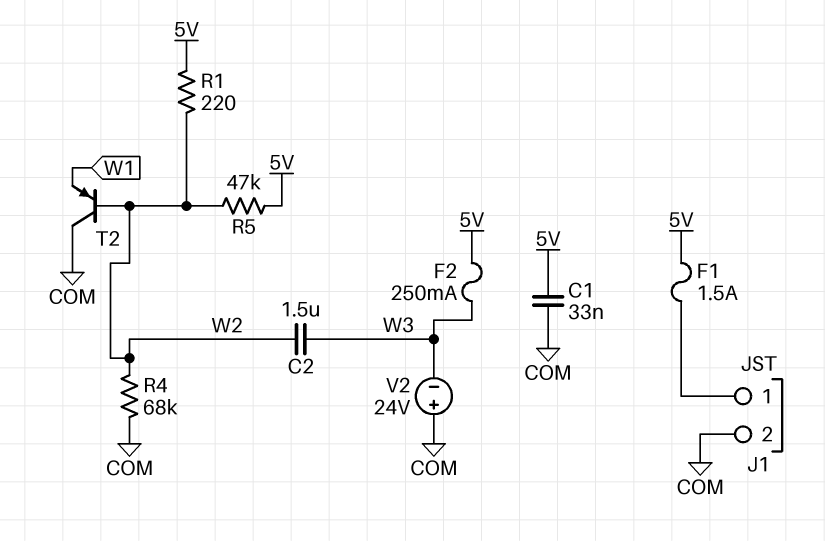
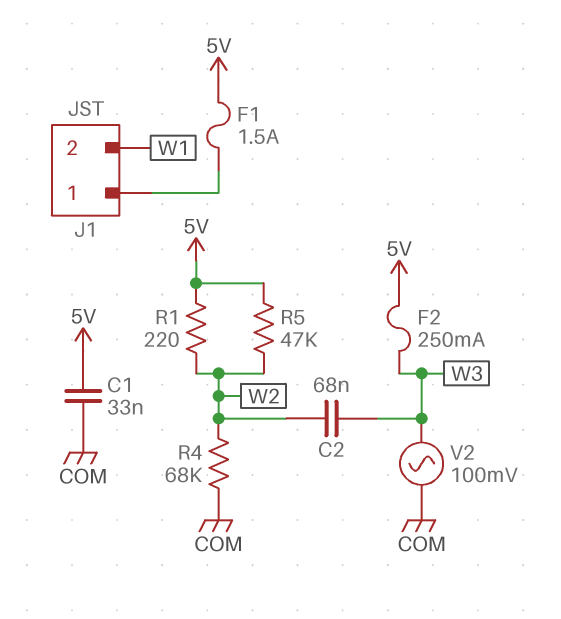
C2: 1.5uF (W2, W3) -> 68nF (W2, W3)
J1 pin 2: COM -> W1
T2: PNP (B W2, C COM, E W1) -> none
V2: 24V (plus COM, minus W3) -> AC 100mV (COM, W3)

